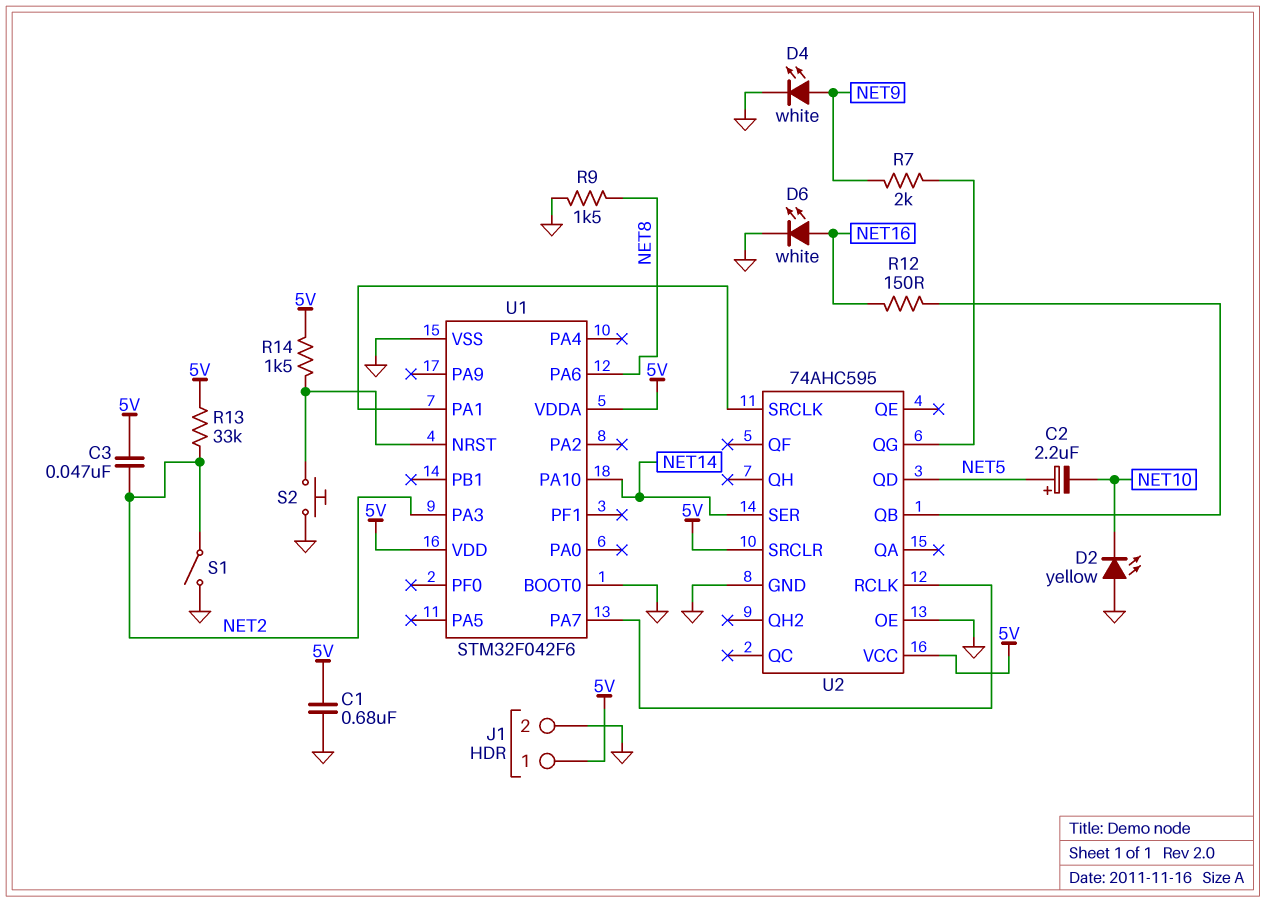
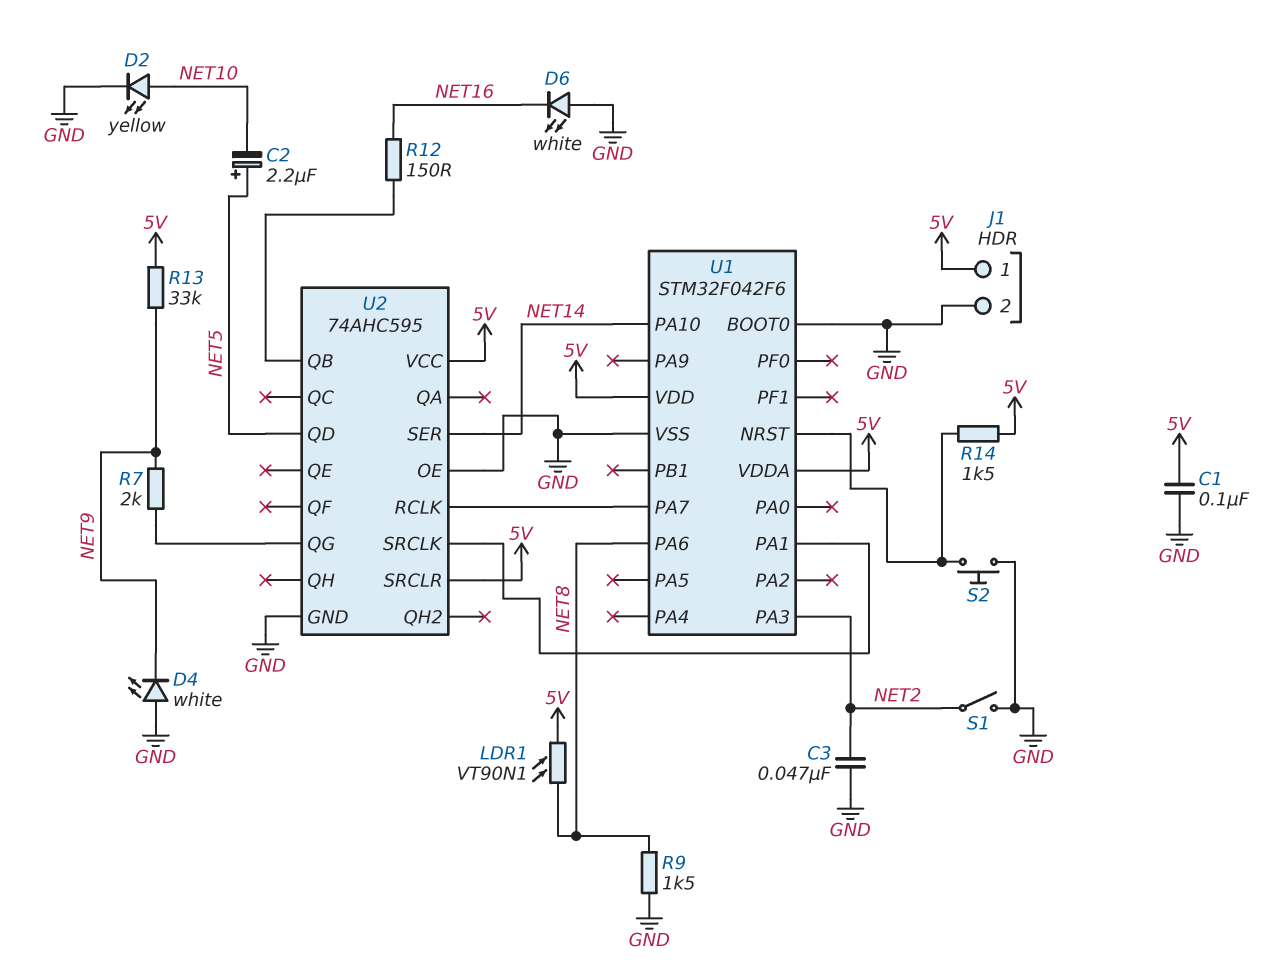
C1: 680nF (5V, GND) -> 100nF (5V, GND)
C3: 47nF (5V, NET2) -> 47nF (GND, NET2)
D2: LED yellow (A GND, K NET10) -> LED yellow (A NET10, K GND)
D4: LED white (A NET9, K GND) -> LED white (A GND, K NET9)
D6: LED white (A NET16, K GND) -> LED white (A GND, K NET16)
LDR1: none -> VT90N1 (5V, NET8)
R13: 33k (5V, NET2) -> 33k (5V, NET9)

